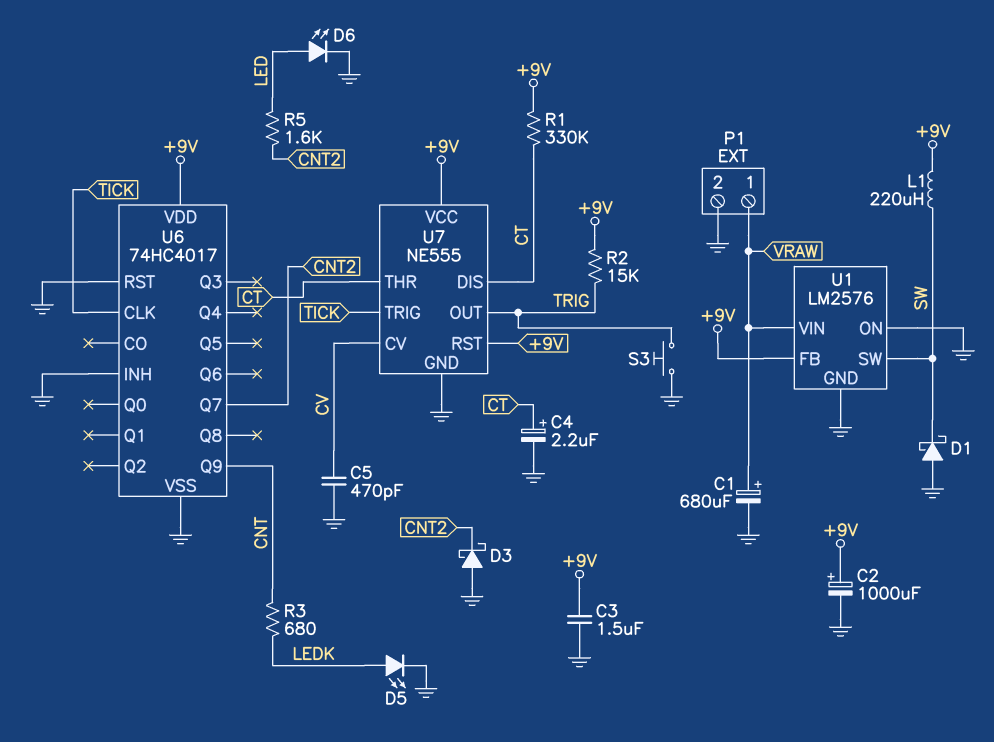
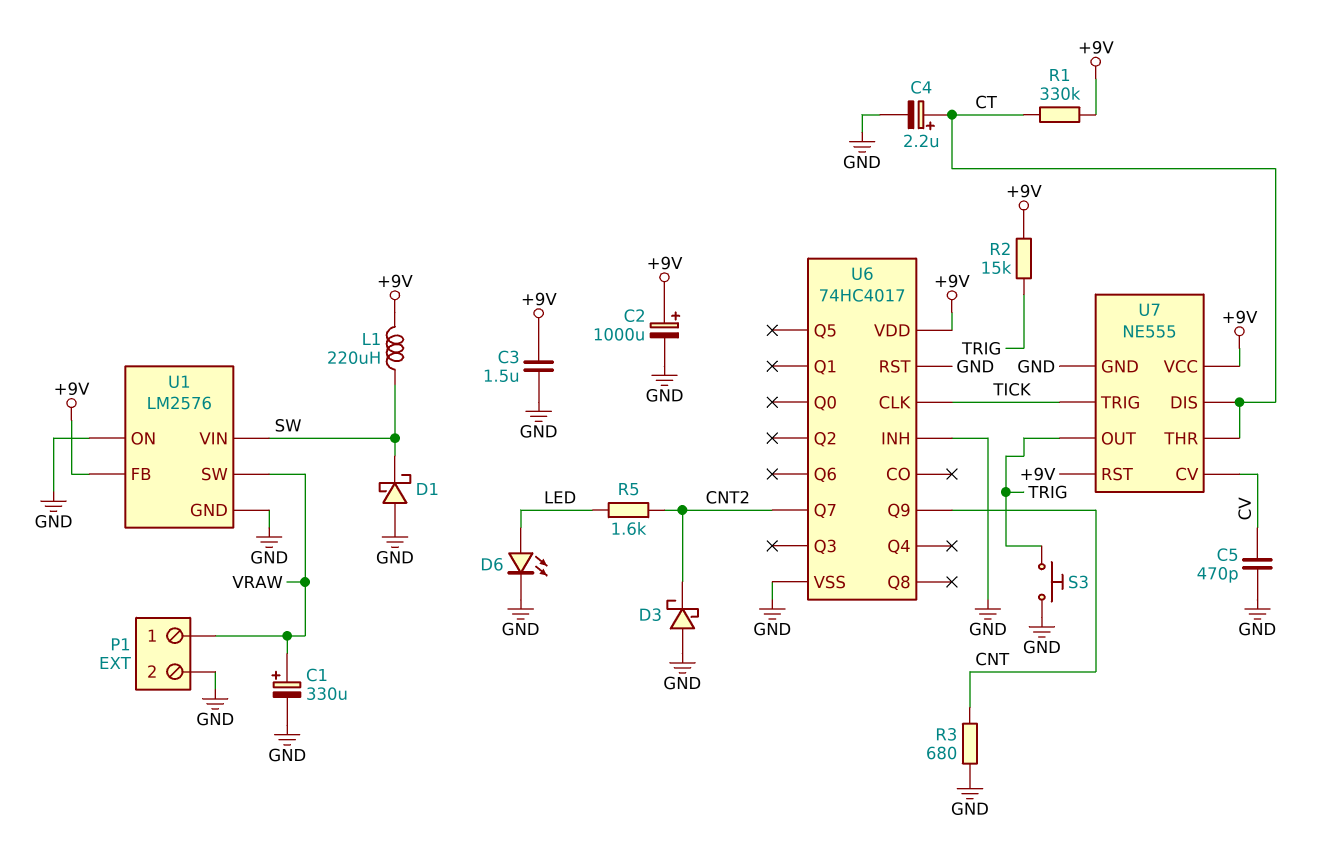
C1: 680uF (plus VRAW, minus GND) -> 330uF (plus VRAW, minus GND)
D5: LED (A LEDK, K GND) -> none
R3: 680 (CNT, LEDK) -> 680 (CNT, GND)
U1 pin SW: SW -> VRAW
U1 pin VIN: VRAW -> SW

